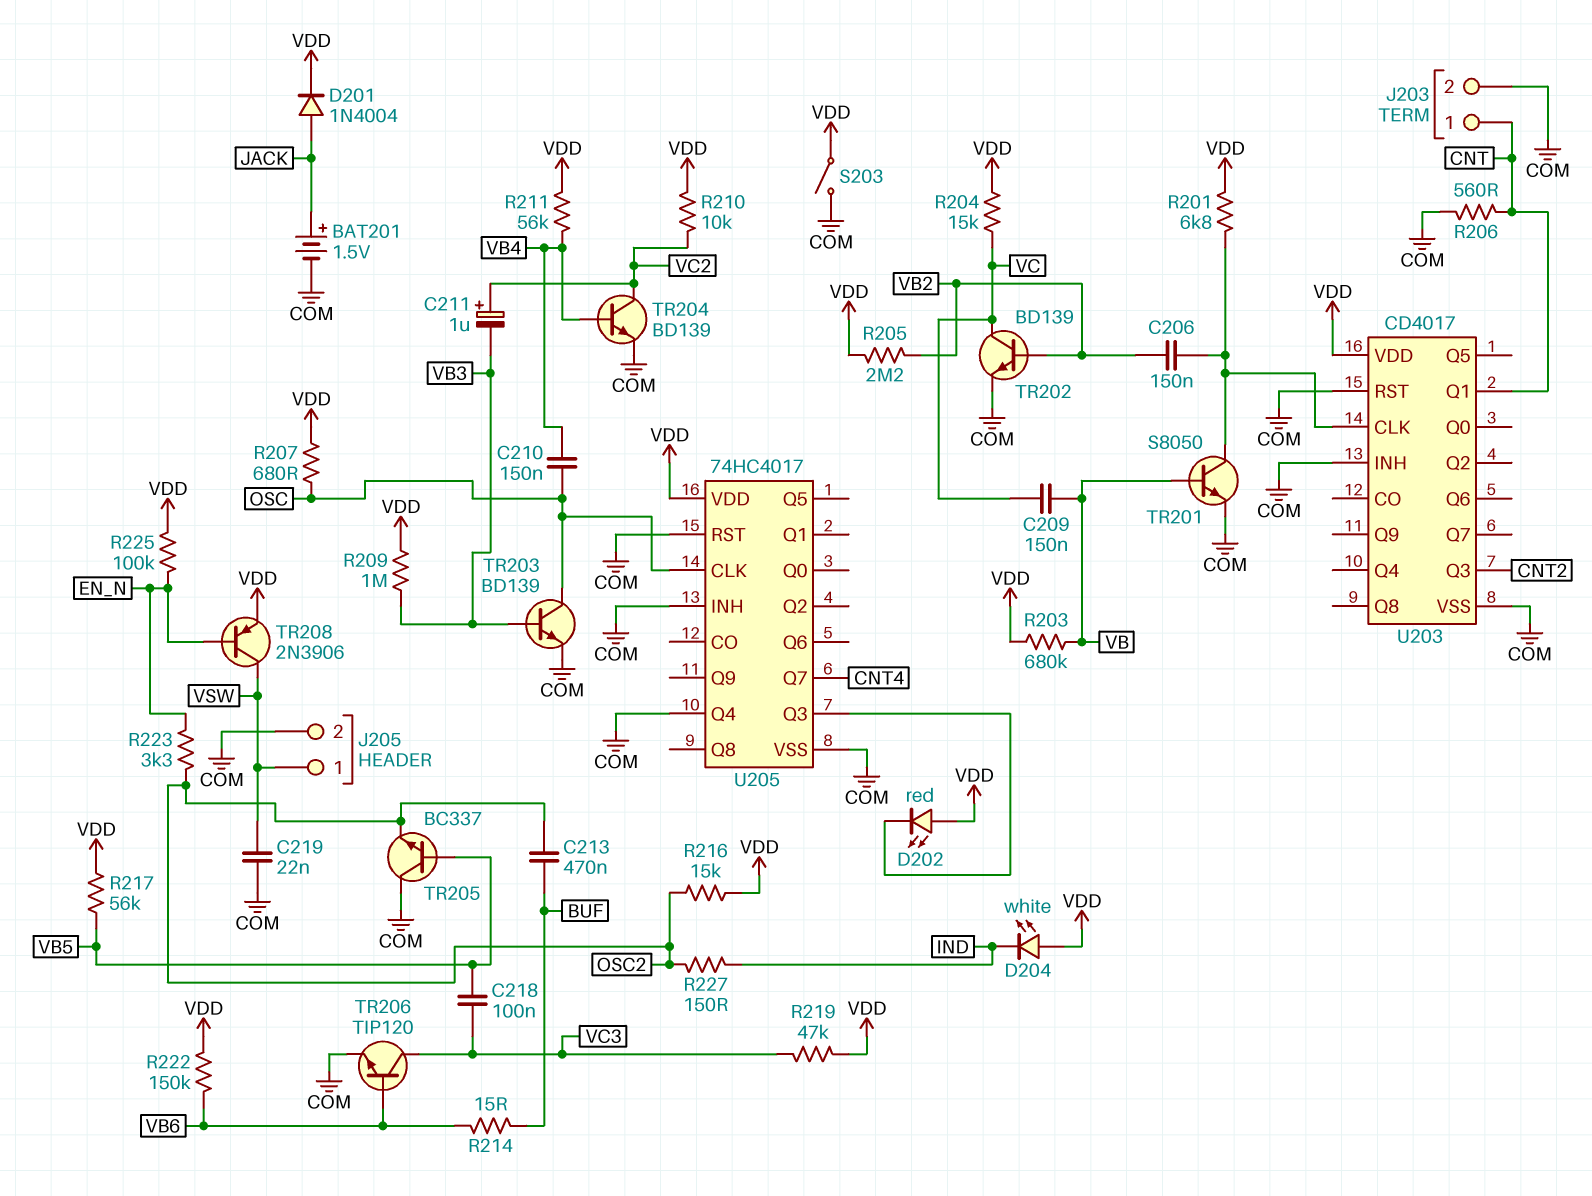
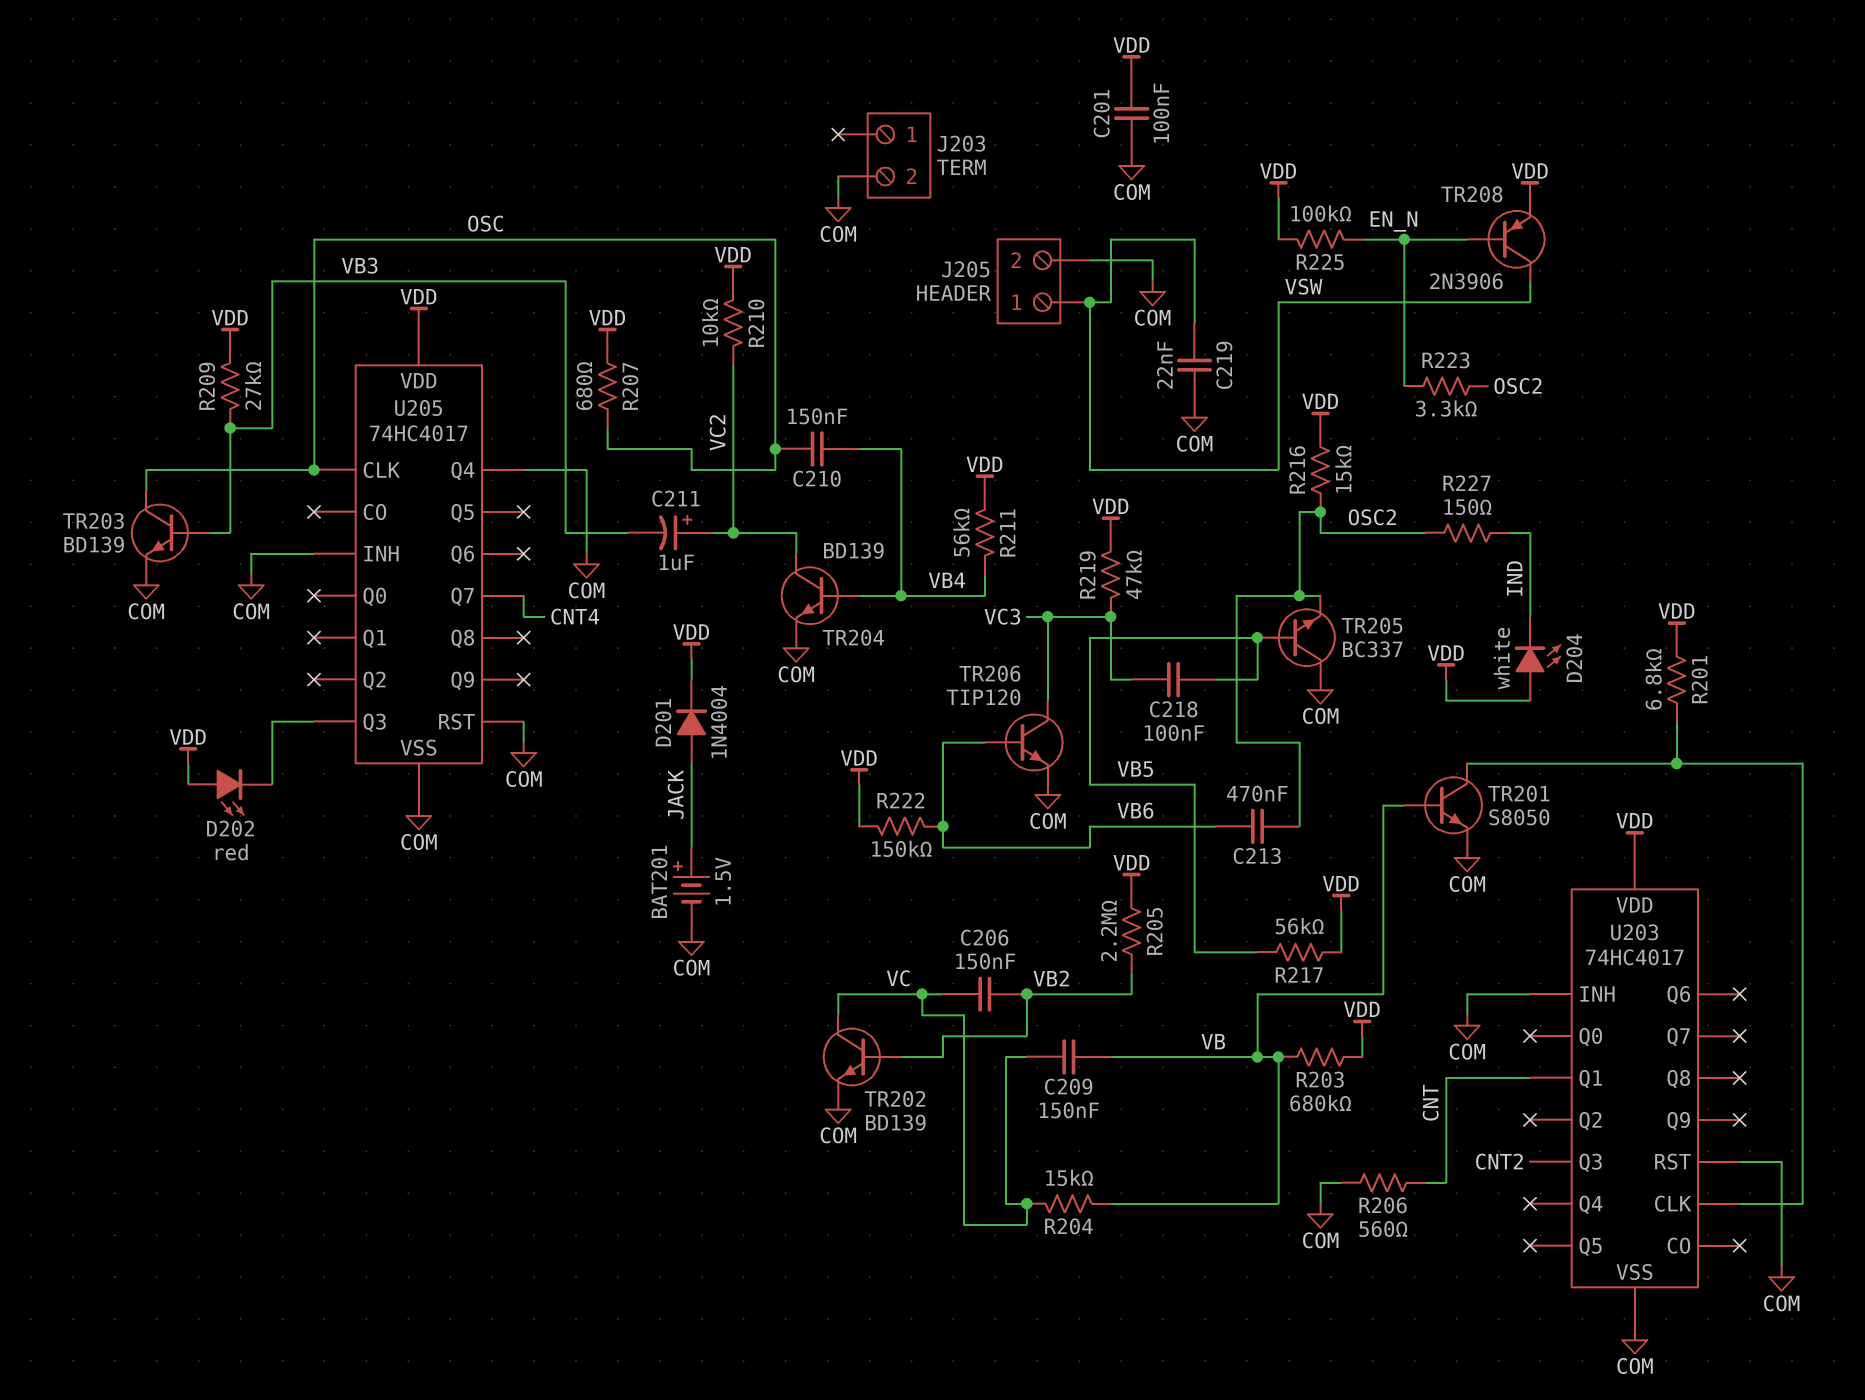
C201: none -> 100nF (COM, VDD)
C206: 150nF (U203/CLK, VB2) -> 150nF (VB2, VC)
C213: 470nF (BUF, OSC2) -> 470nF (OSC2, VB6)
J203 pin 1: CNT -> none
R204: 15k (VC, VDD) -> 15k (VB, VC)
R209: 1M (VB3, VDD) -> 27k (VB3, VDD)
R214: 15 (BUF, VB6) -> none
S203: switch (COM, VDD) -> none
U203: CD4017 -> 74HC4017

